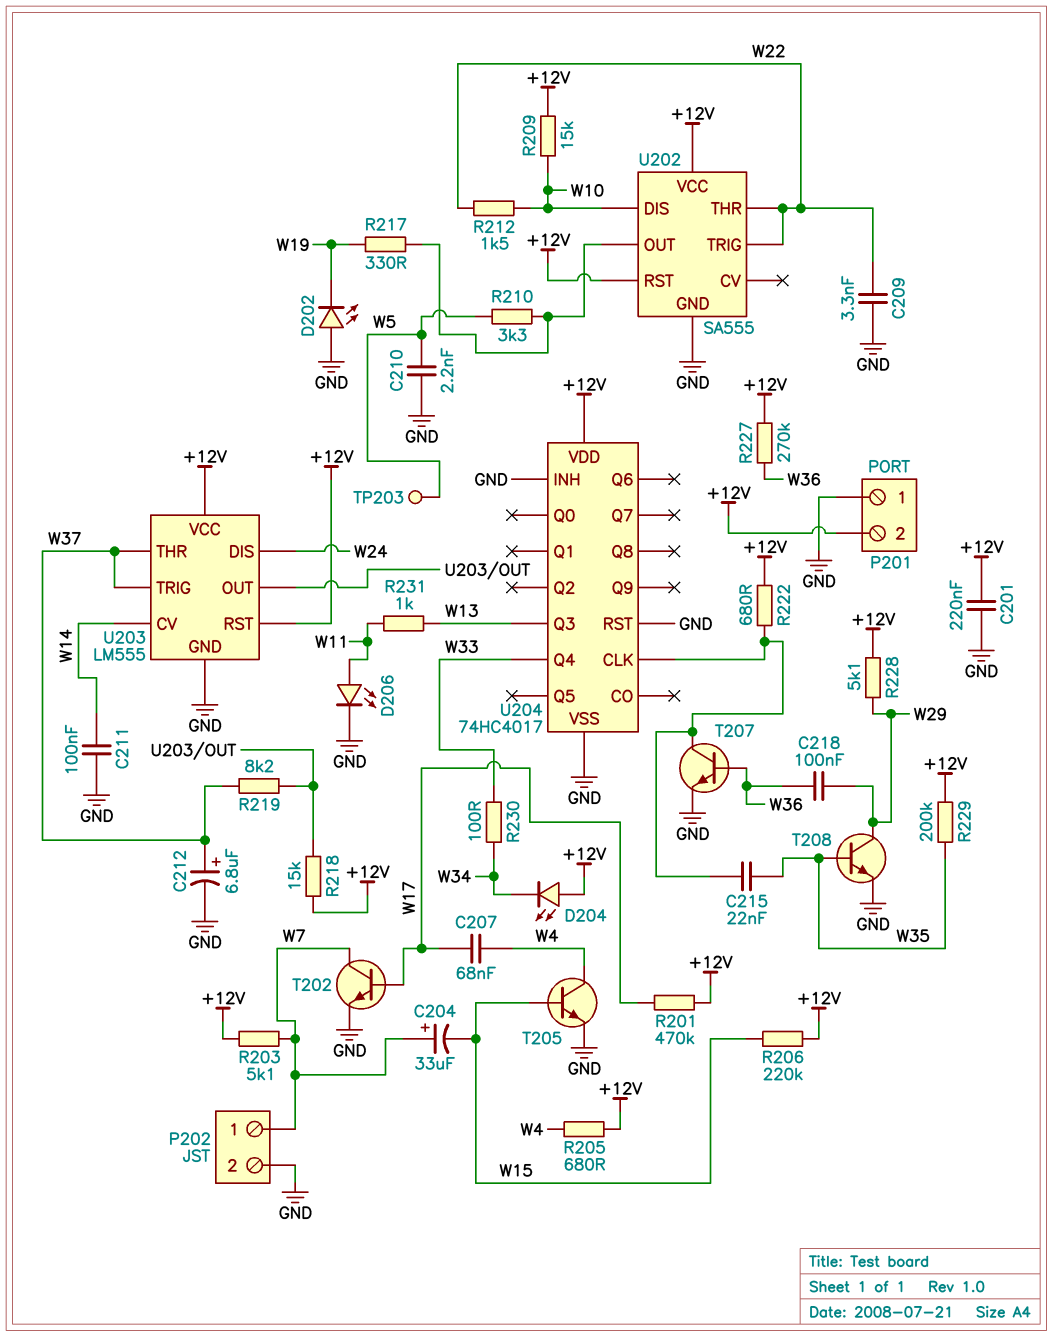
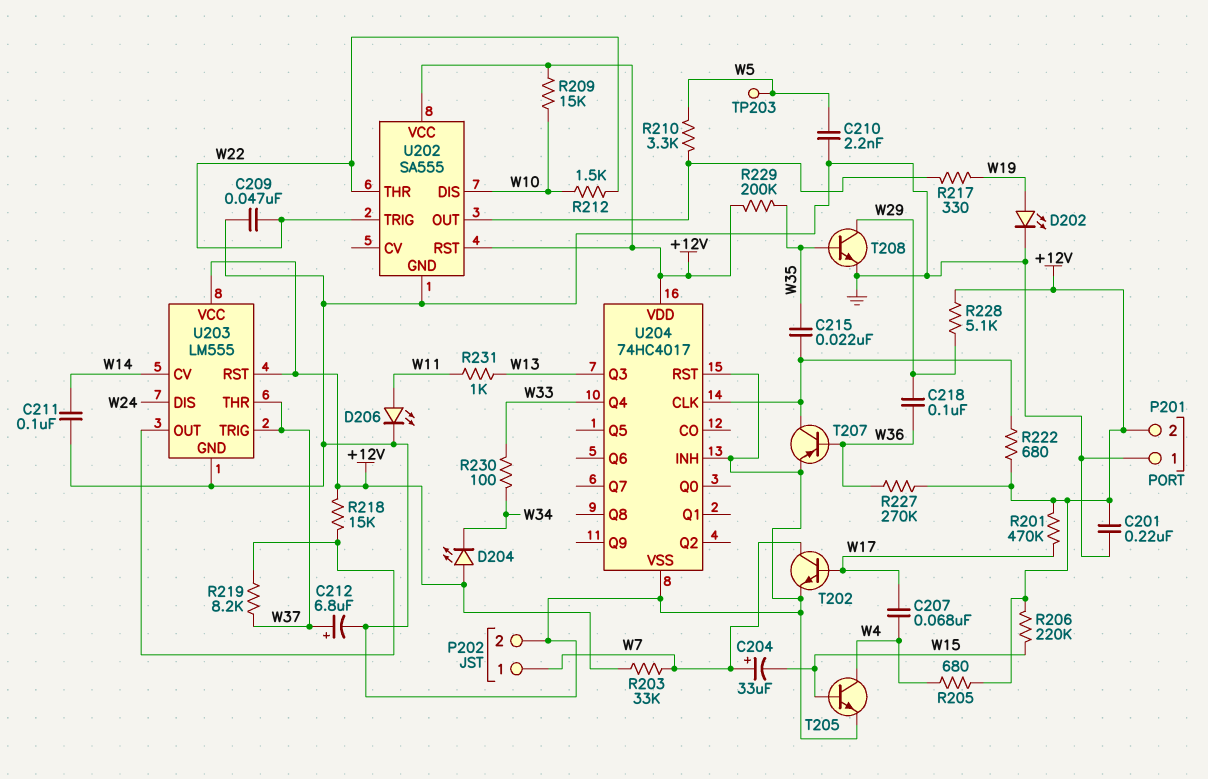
C209: 3.3nF (GND, W22) -> 47nF (GND, W22)
D202: LED (A GND, K W19) -> LED (A W19, K GND)
R203: 5.1k (+12V, W7) -> 33k (+12V, W7)
T207: NPN (B W36, C U204/CLK, E GND) -> PNP (B W36, C U204/CLK, E GND)

